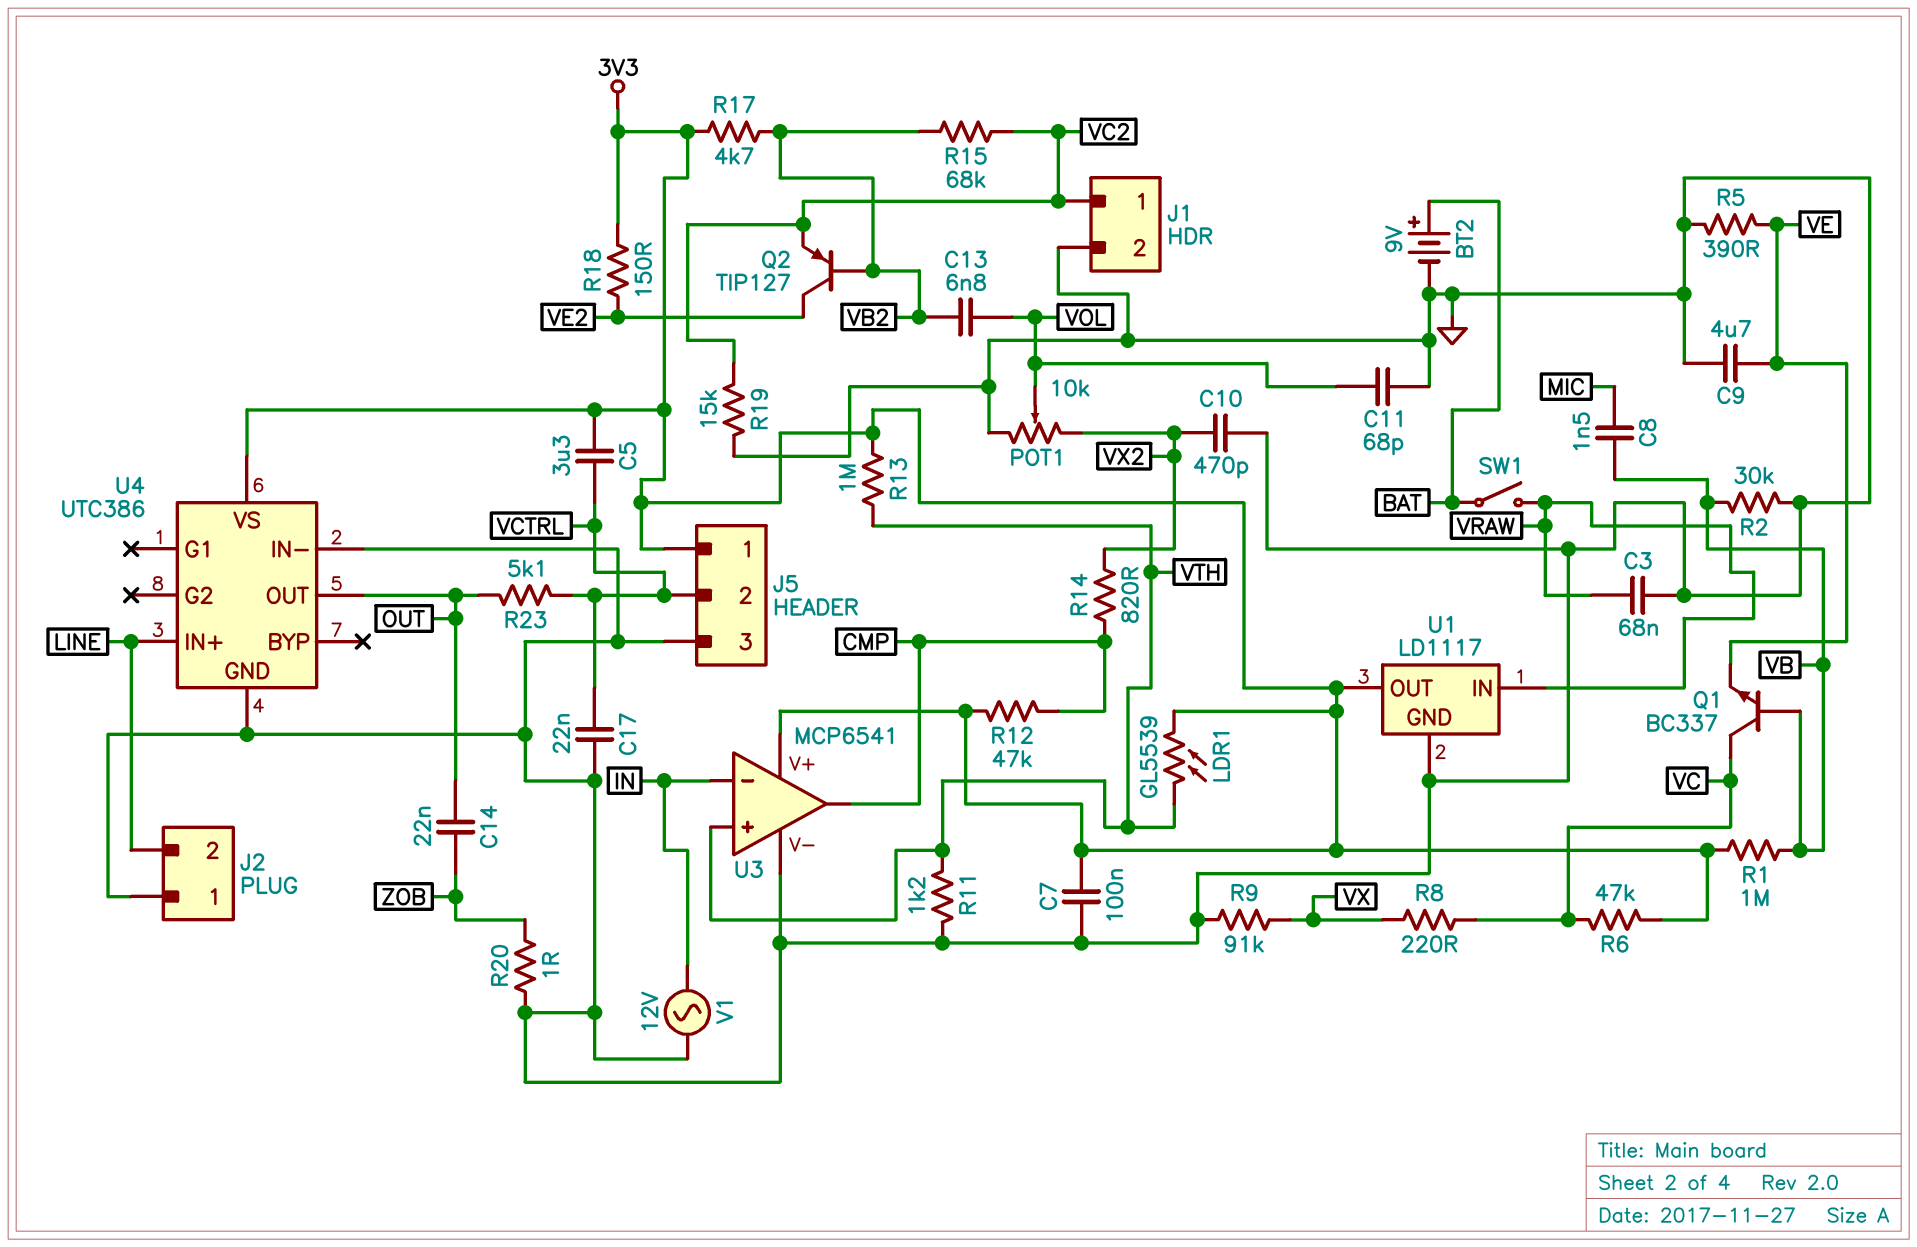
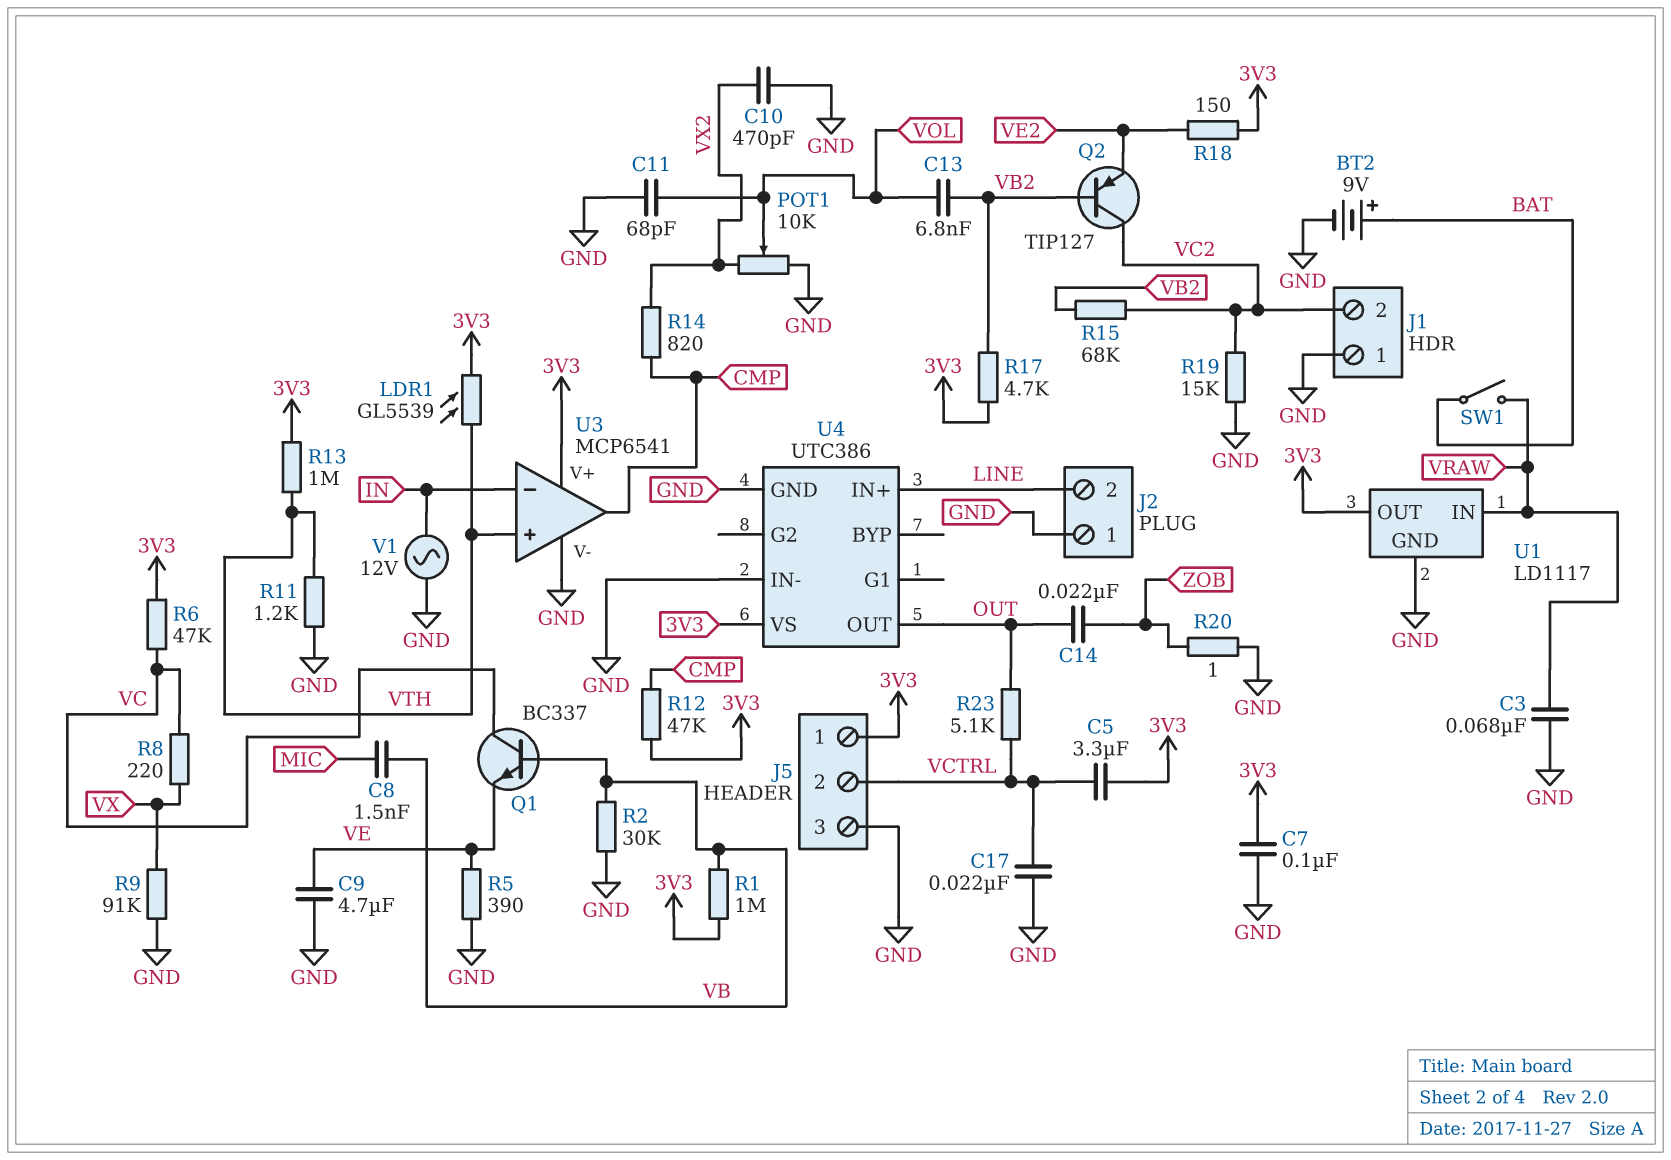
J1 pin 1: VC2 -> GND
J1 pin 2: GND -> VC2
Q2: PNP TIP127 (B VB2, C VE2, E VC2) -> PNP TIP127 (B VB2, C VC2, E VE2)

